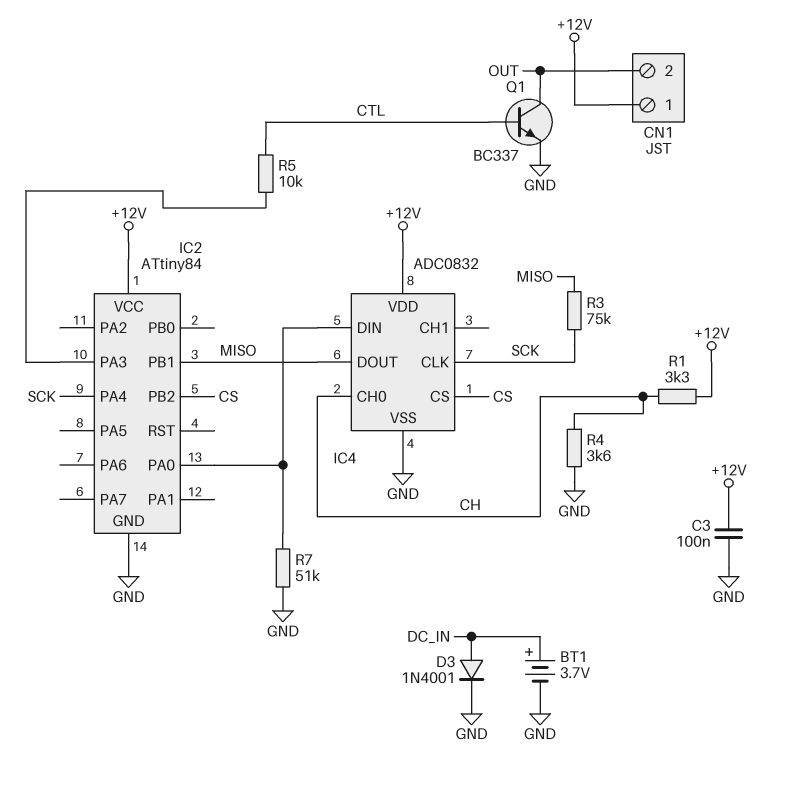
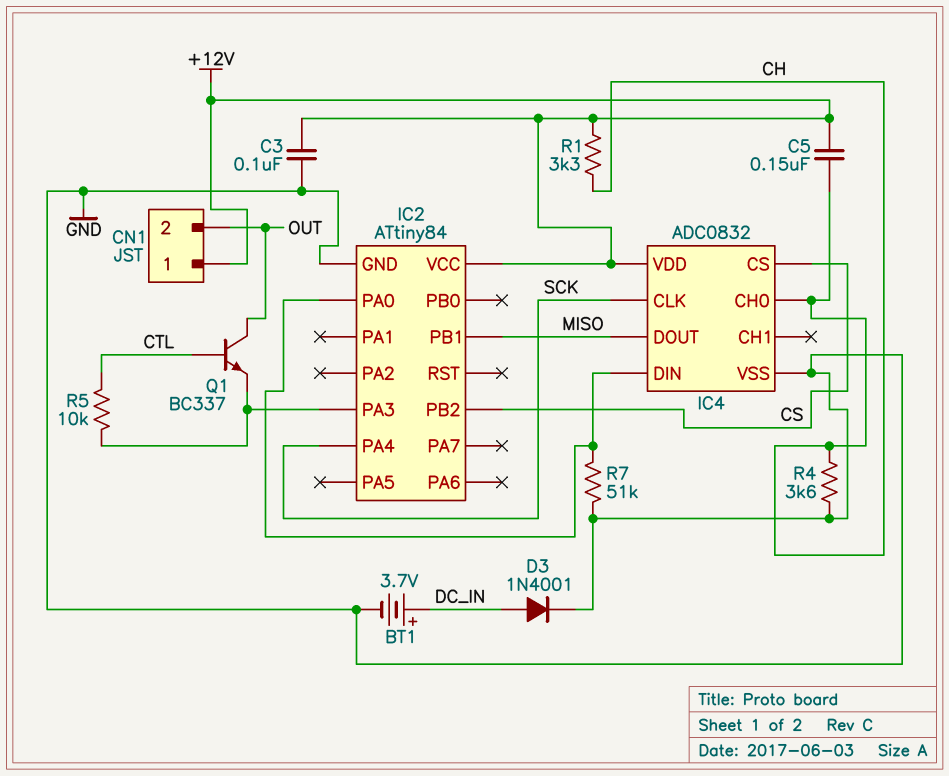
C5: none -> 150nF (+12V, CH)
Q1: NPN BC337 (B CTL, C OUT, E GND) -> NPN BC337 (B CTL, C OUT, E IC2/PA3)
R3: 75k (MISO, SCK) -> none

